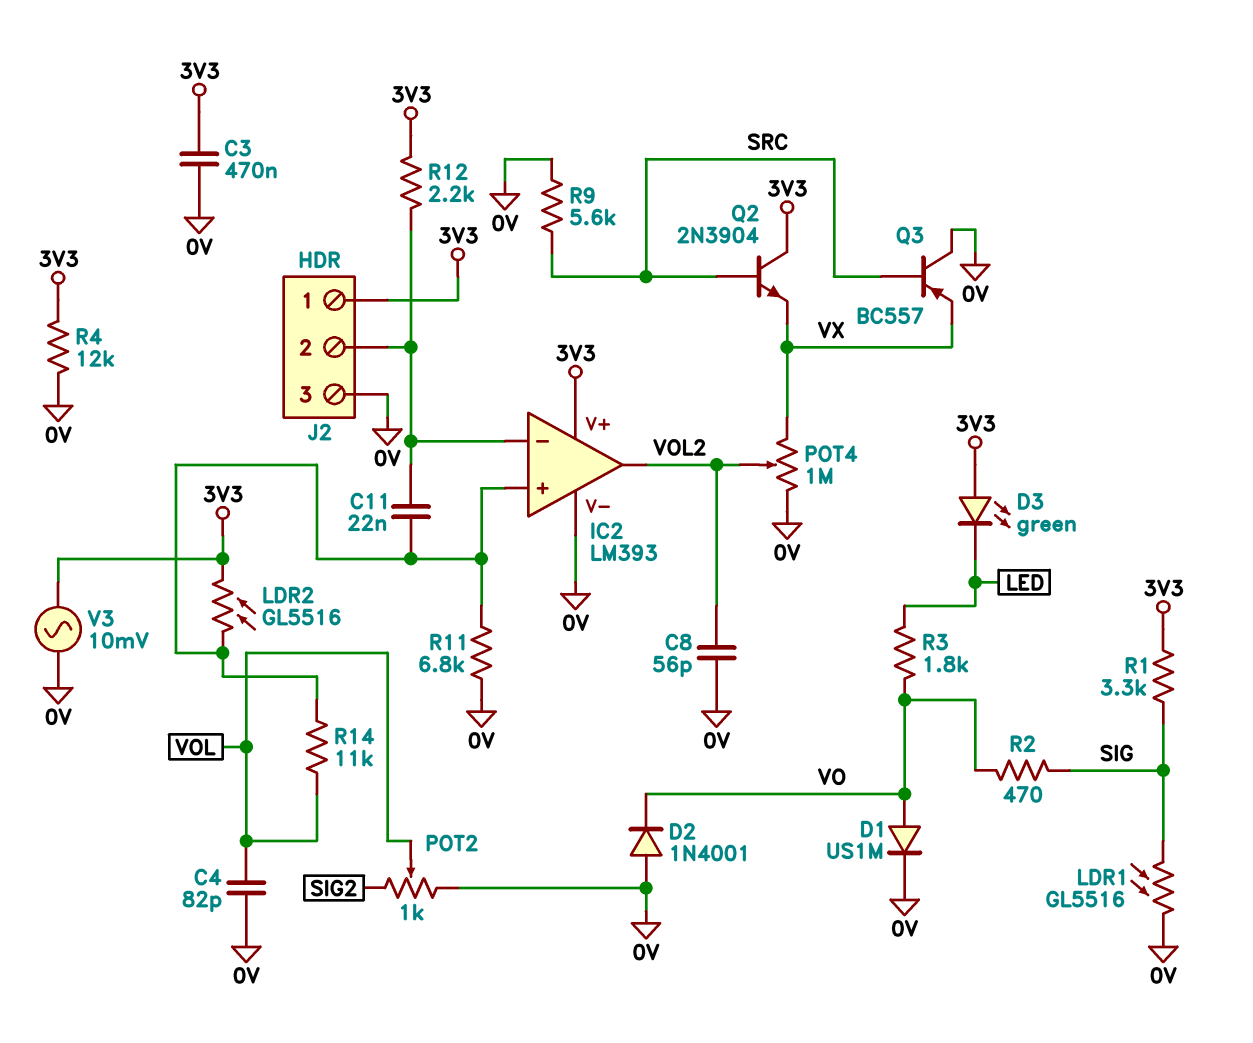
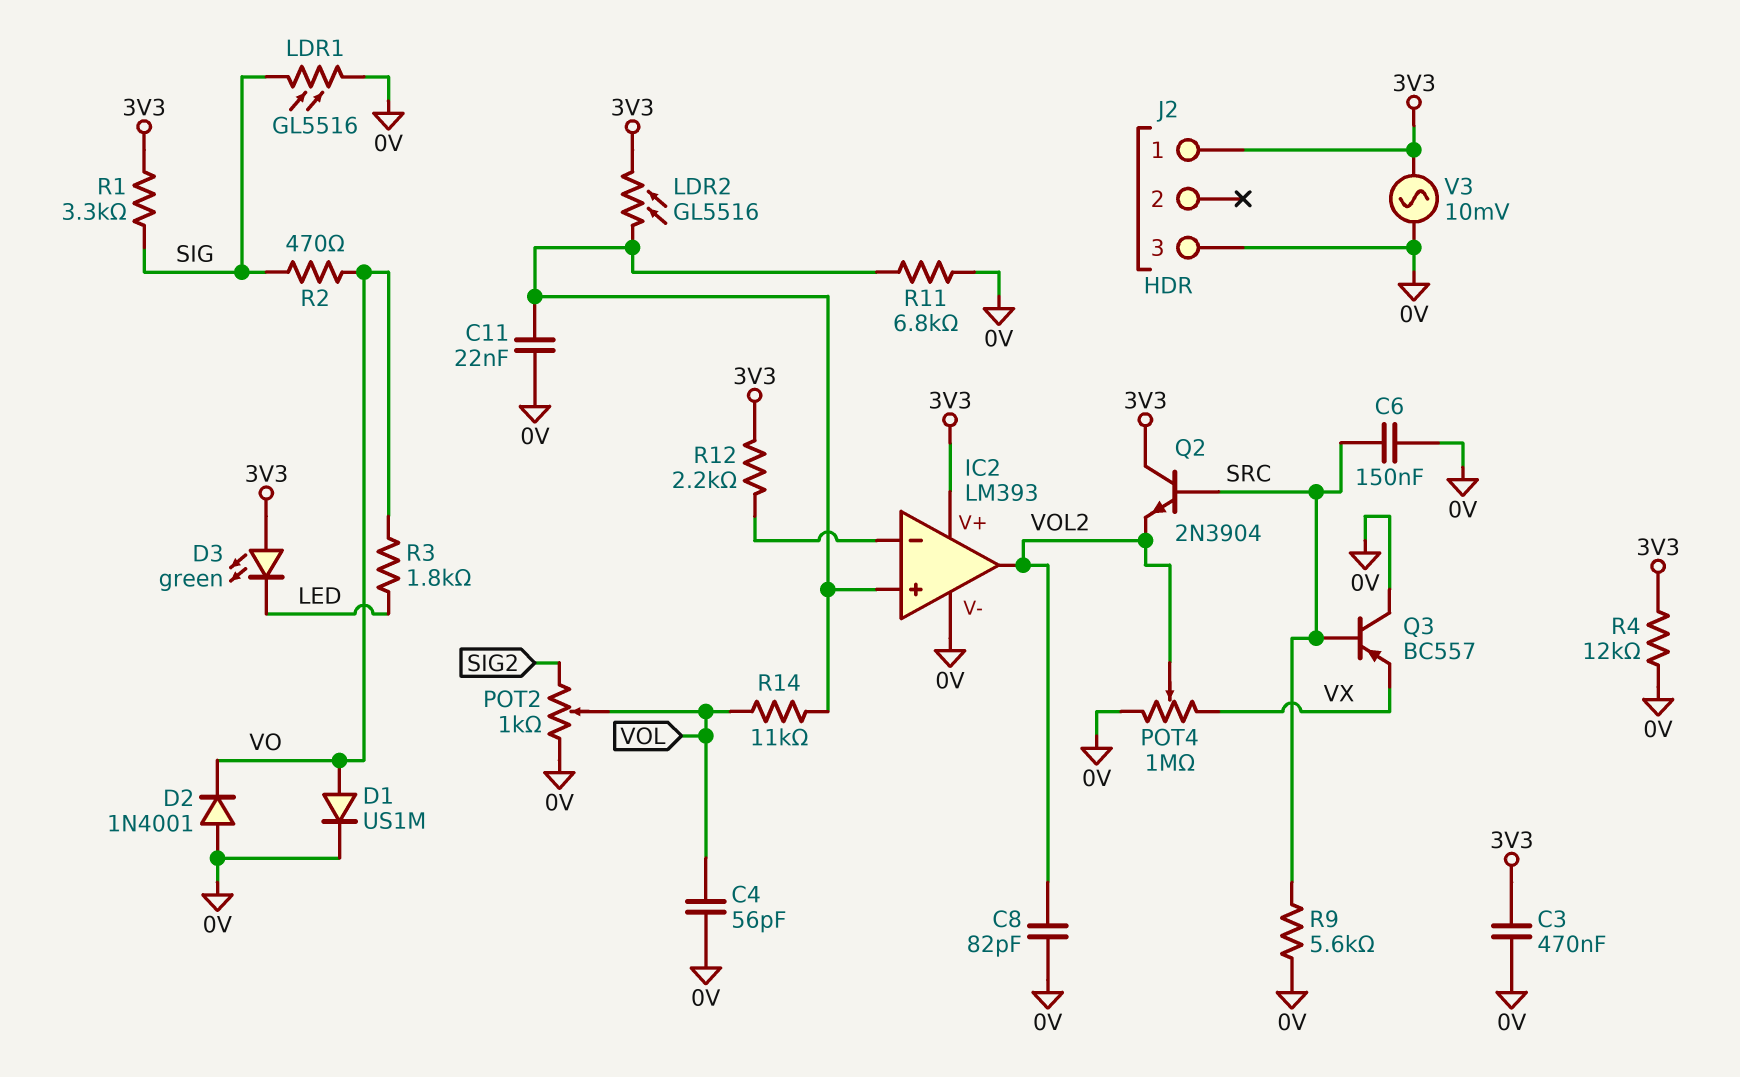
C4: 82pF (0V, VOL) -> 56pF (0V, VOL)
C6: none -> 150nF (0V, SRC)
C8: 56pF (0V, VOL2) -> 82pF (0V, VOL2)
C11: 22nF (IC2/in+, IC2/in-) -> 22nF (0V, IC2/in+)
J2 pin 2: IC2/in- -> none
Q2: NPN 2N3904 (B SRC, C 3V3, E VX) -> NPN 2N3904 (B SRC, C 3V3, E VOL2)

